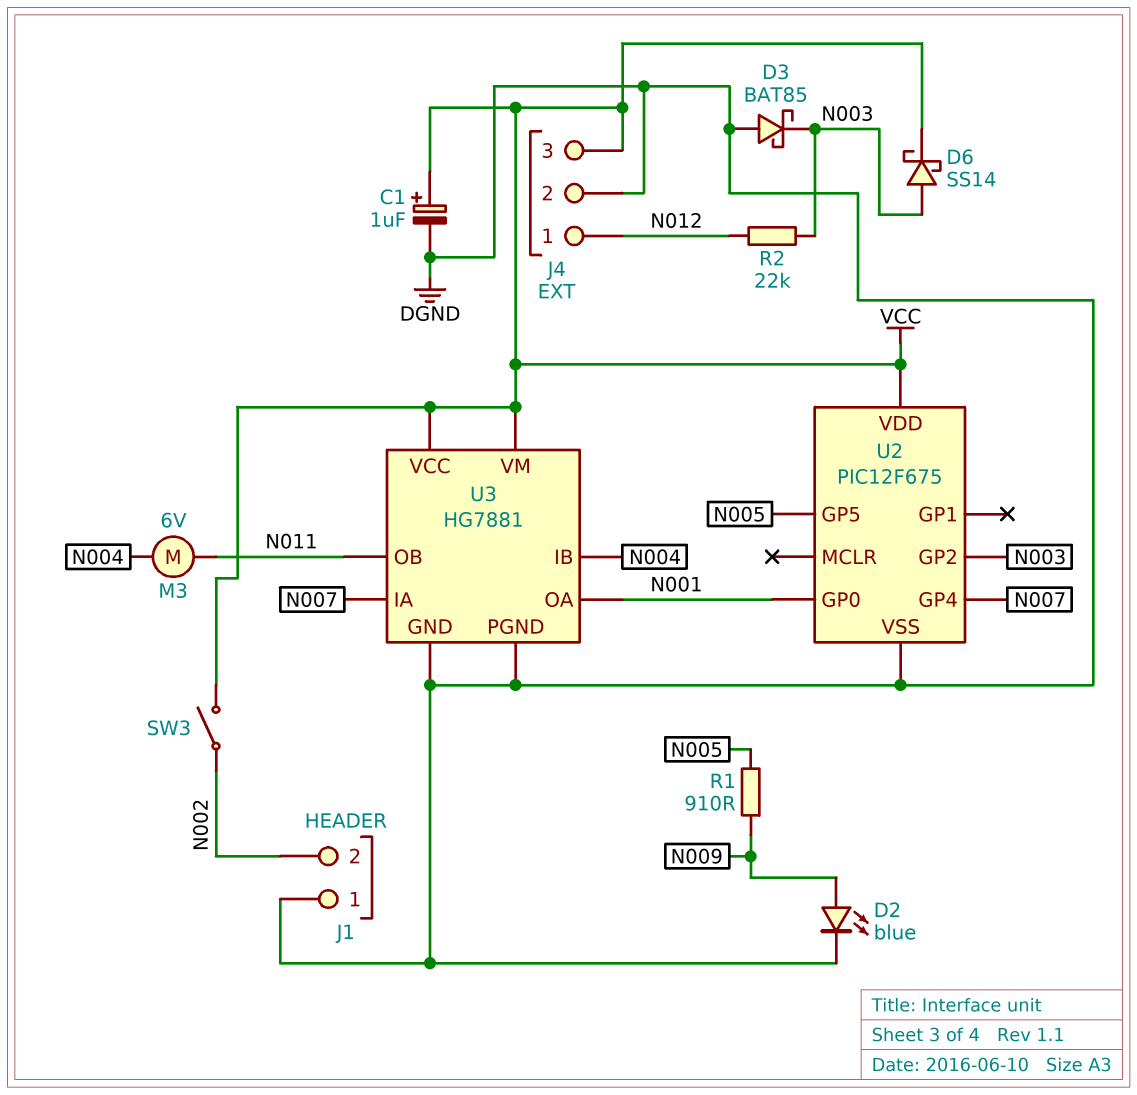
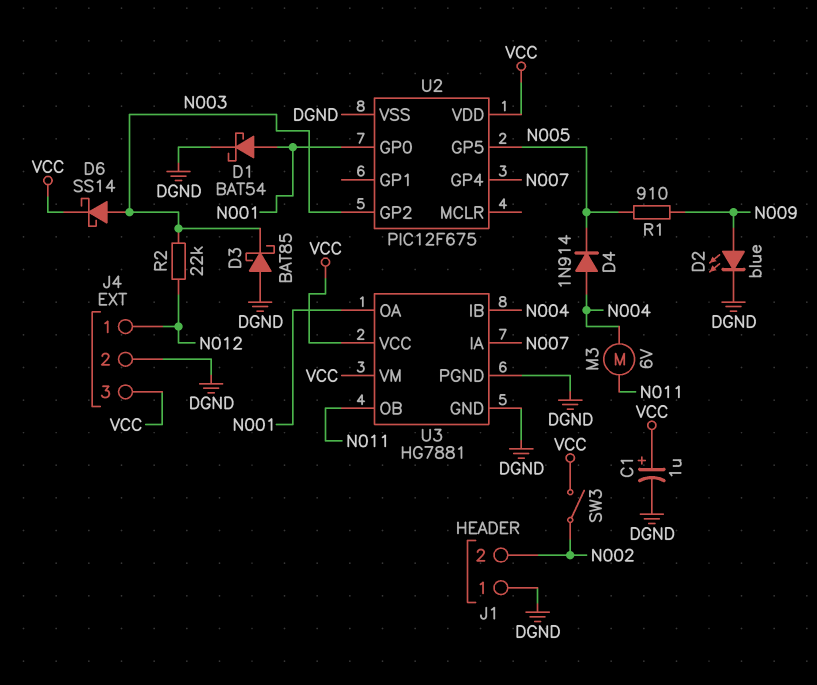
D1: none -> schottky BAT54 (A N001, K DGND)
D4: none -> diode 1N914 (A N004, K N005)

